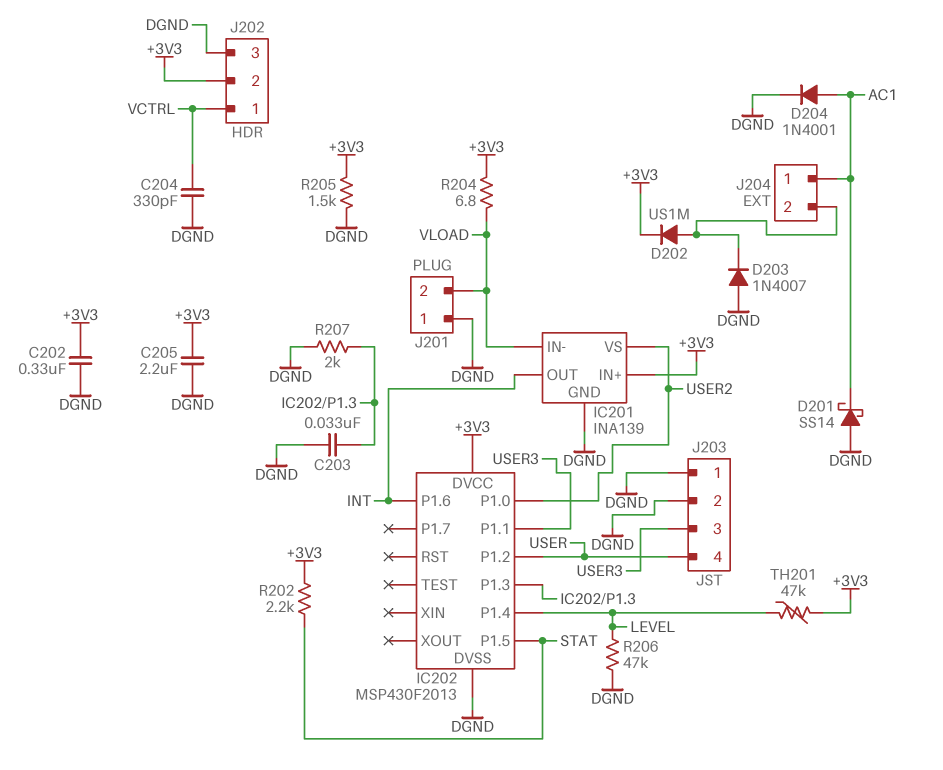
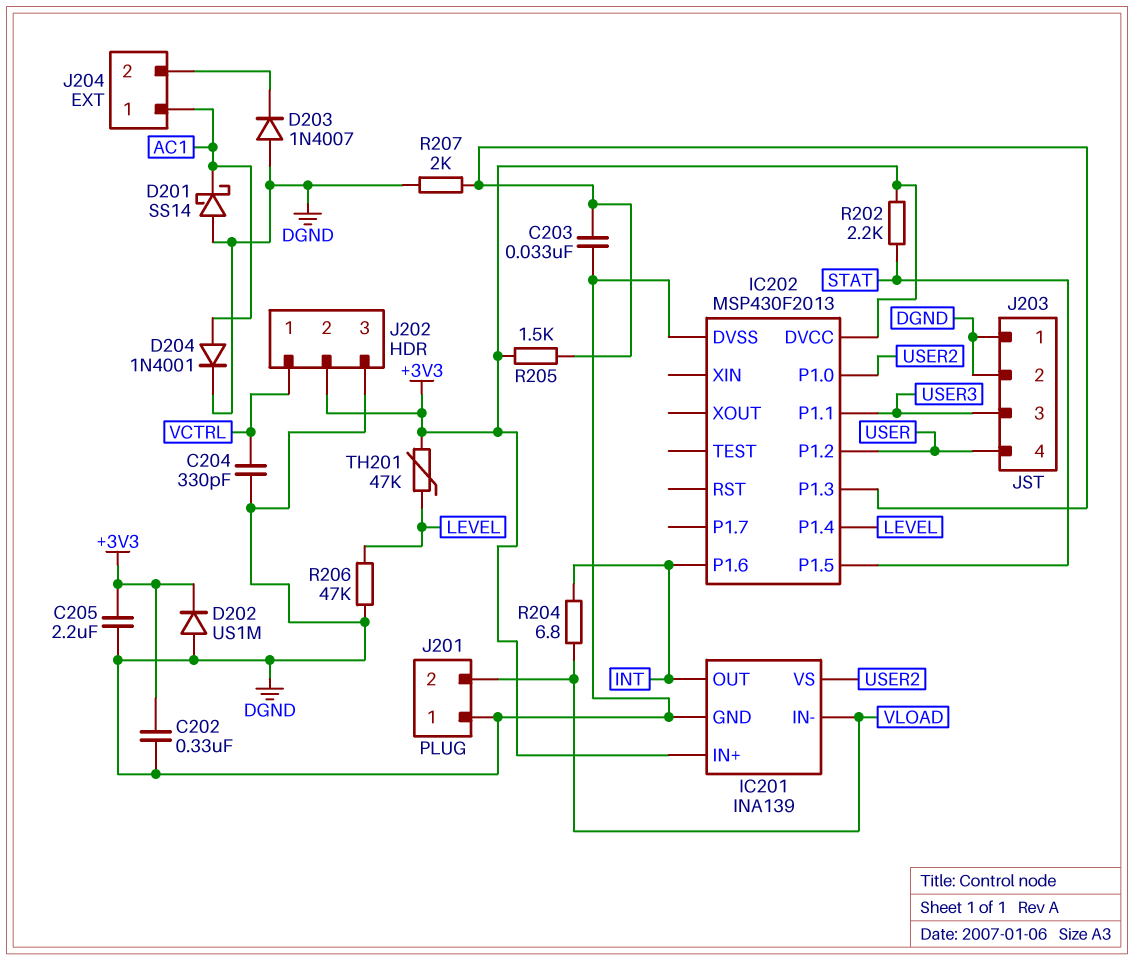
D202: diode US1M (A J204/2, K +3V3) -> diode US1M (A DGND, K +3V3)
R204: 6.8 (+3V3, VLOAD) -> 6.8 (INT, VLOAD)
R205: 1.5k (+3V3, DGND) -> 1.5k (+3V3, IC202/P1.3)

